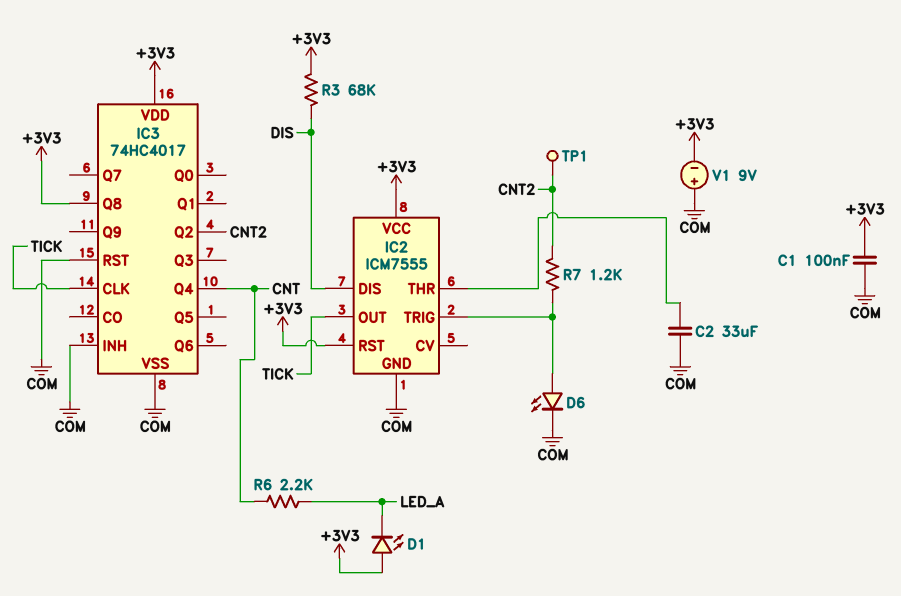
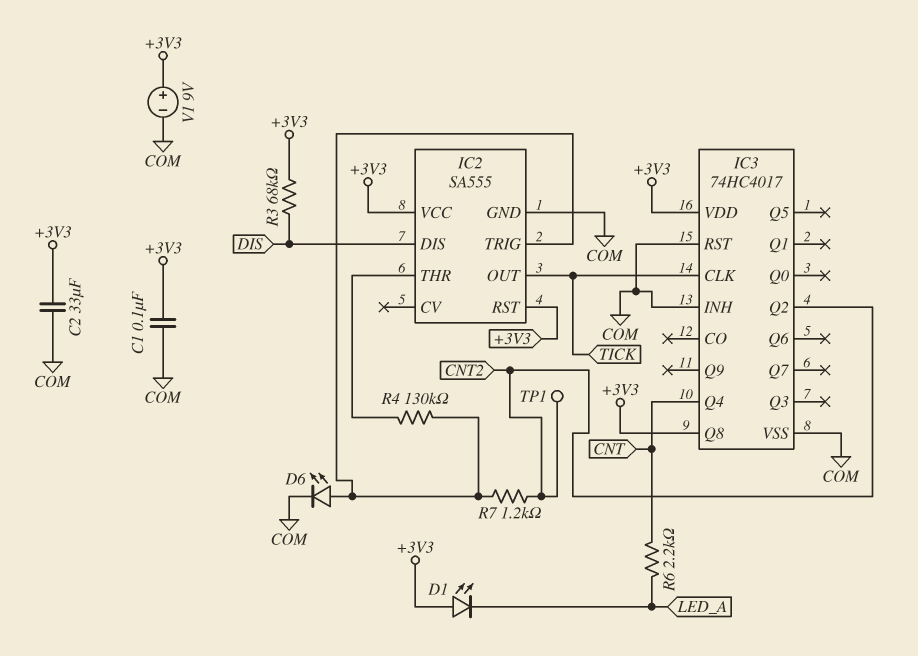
C2: 33uF (COM, IC2/THR) -> 33uF (+3V3, COM)
IC2: ICM7555 -> SA555
R4: none -> 130k (IC2/THR, IC2/TRIG)
V1: 9V (plus COM, minus +3V3) -> 9V (plus +3V3, minus COM)

